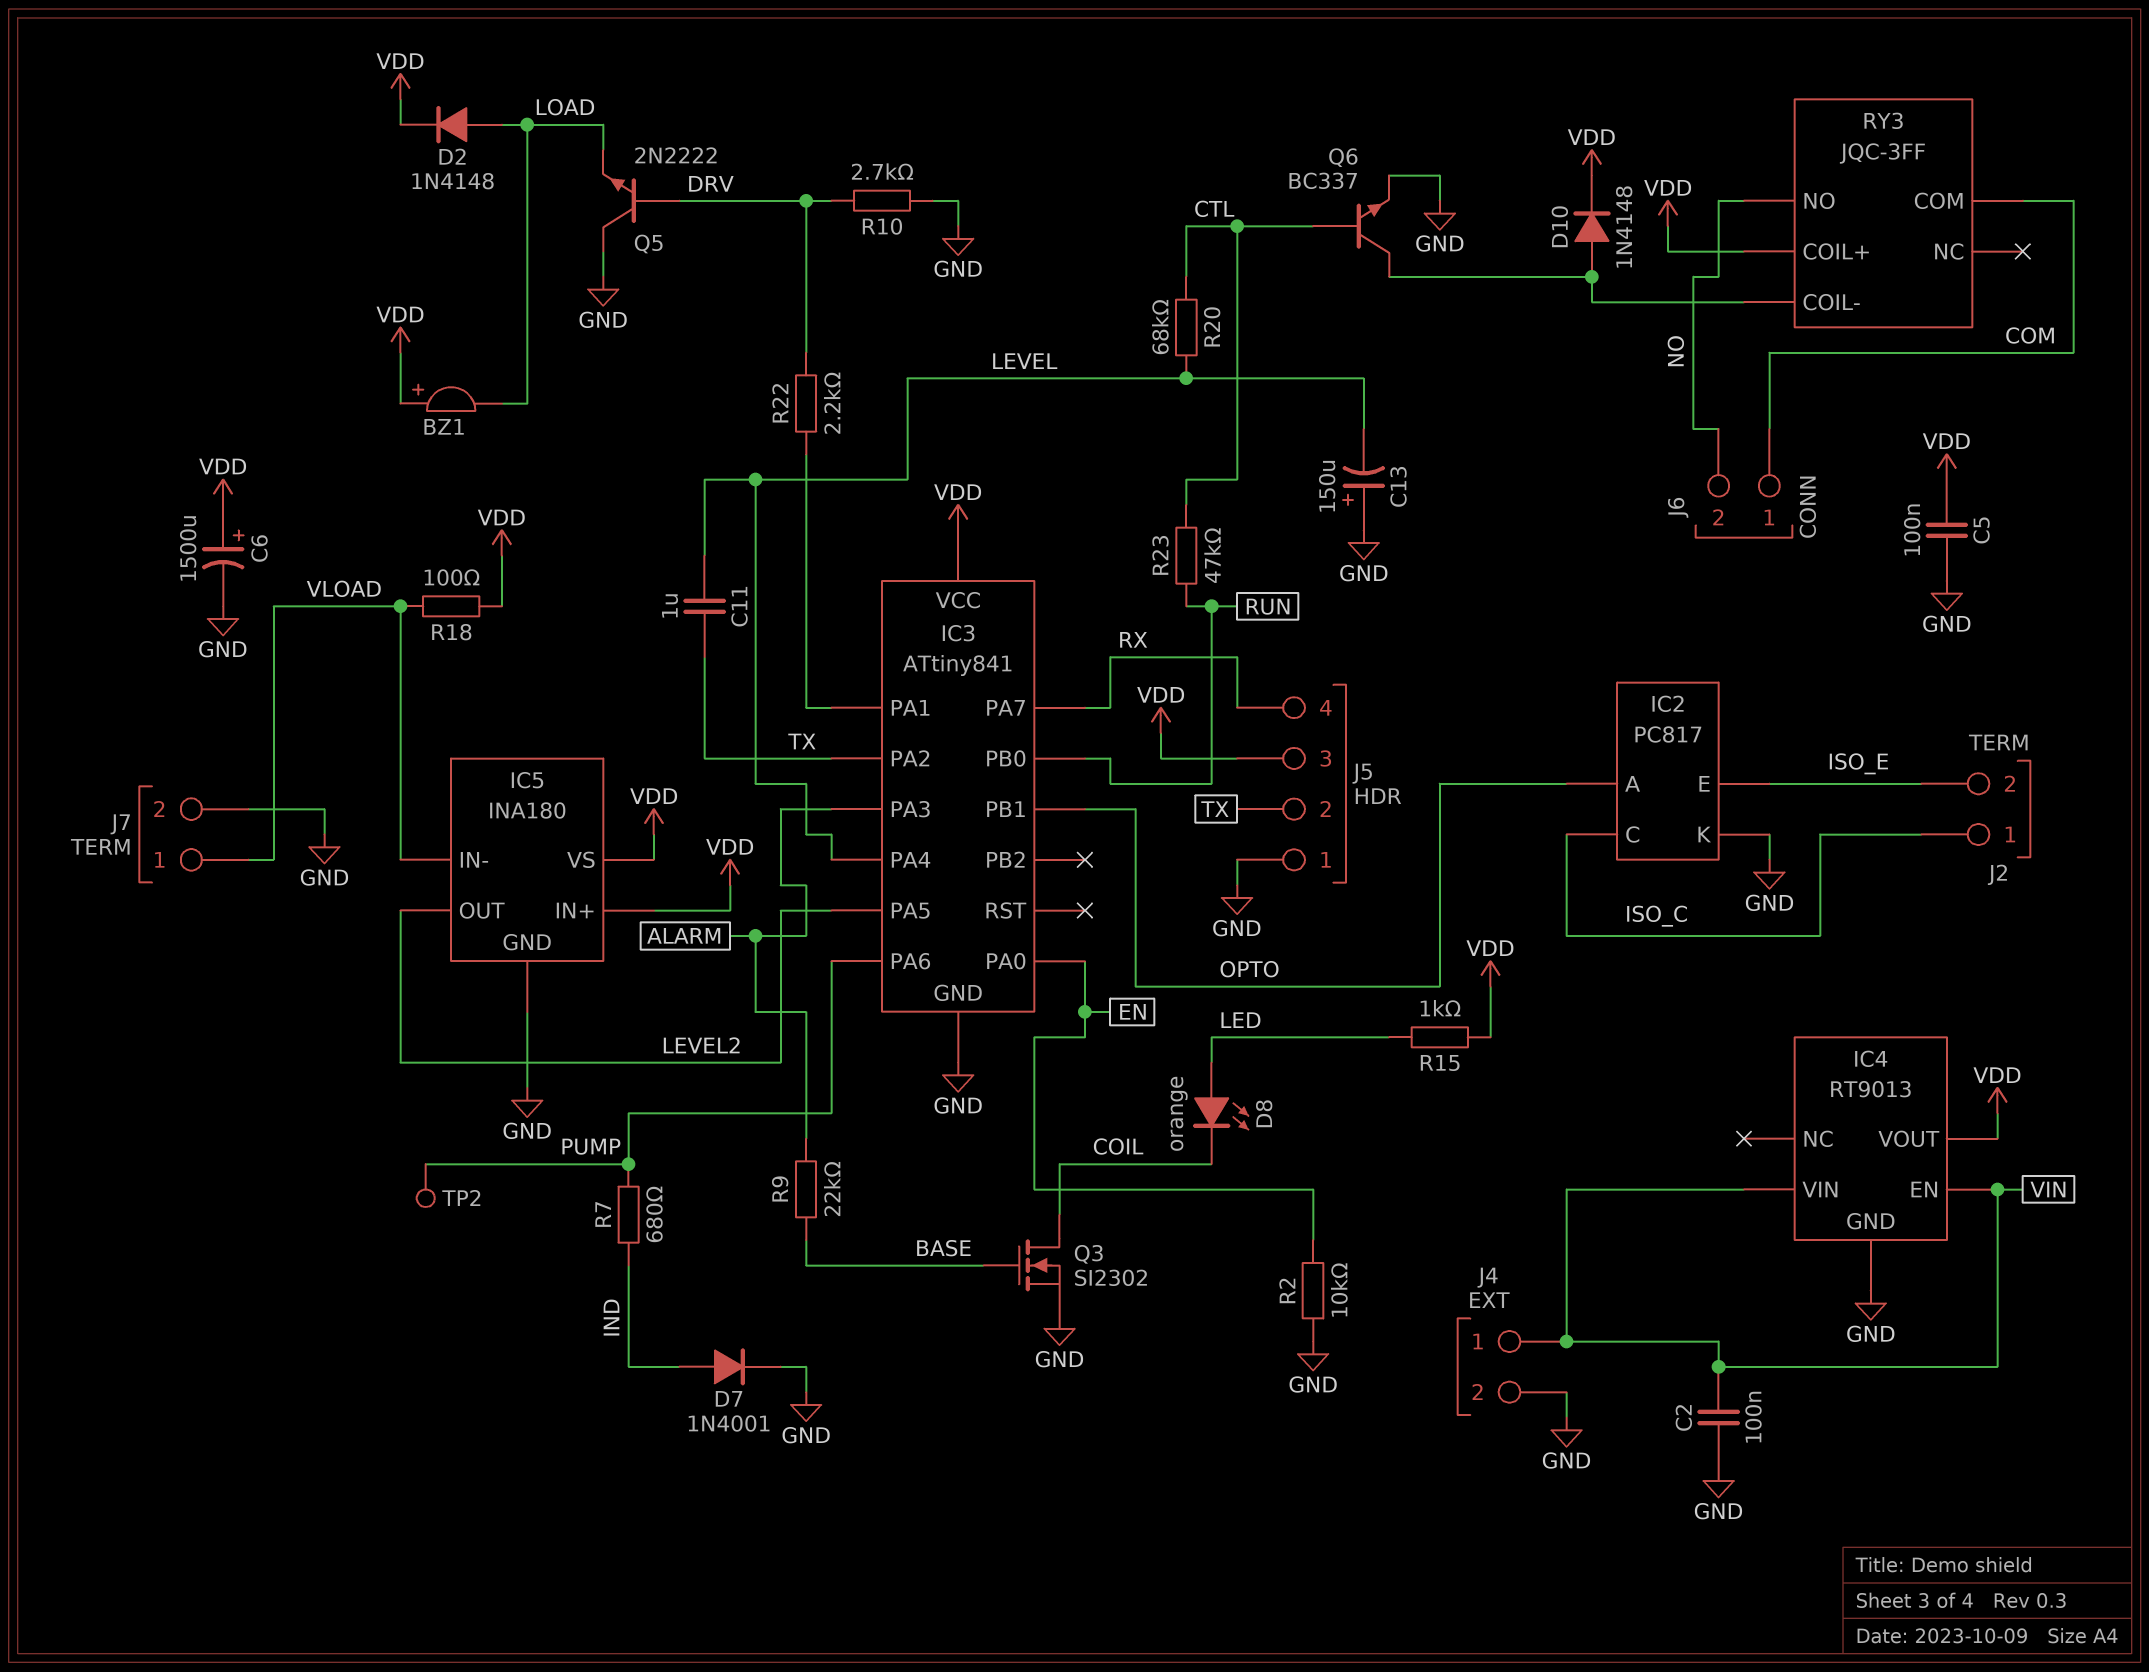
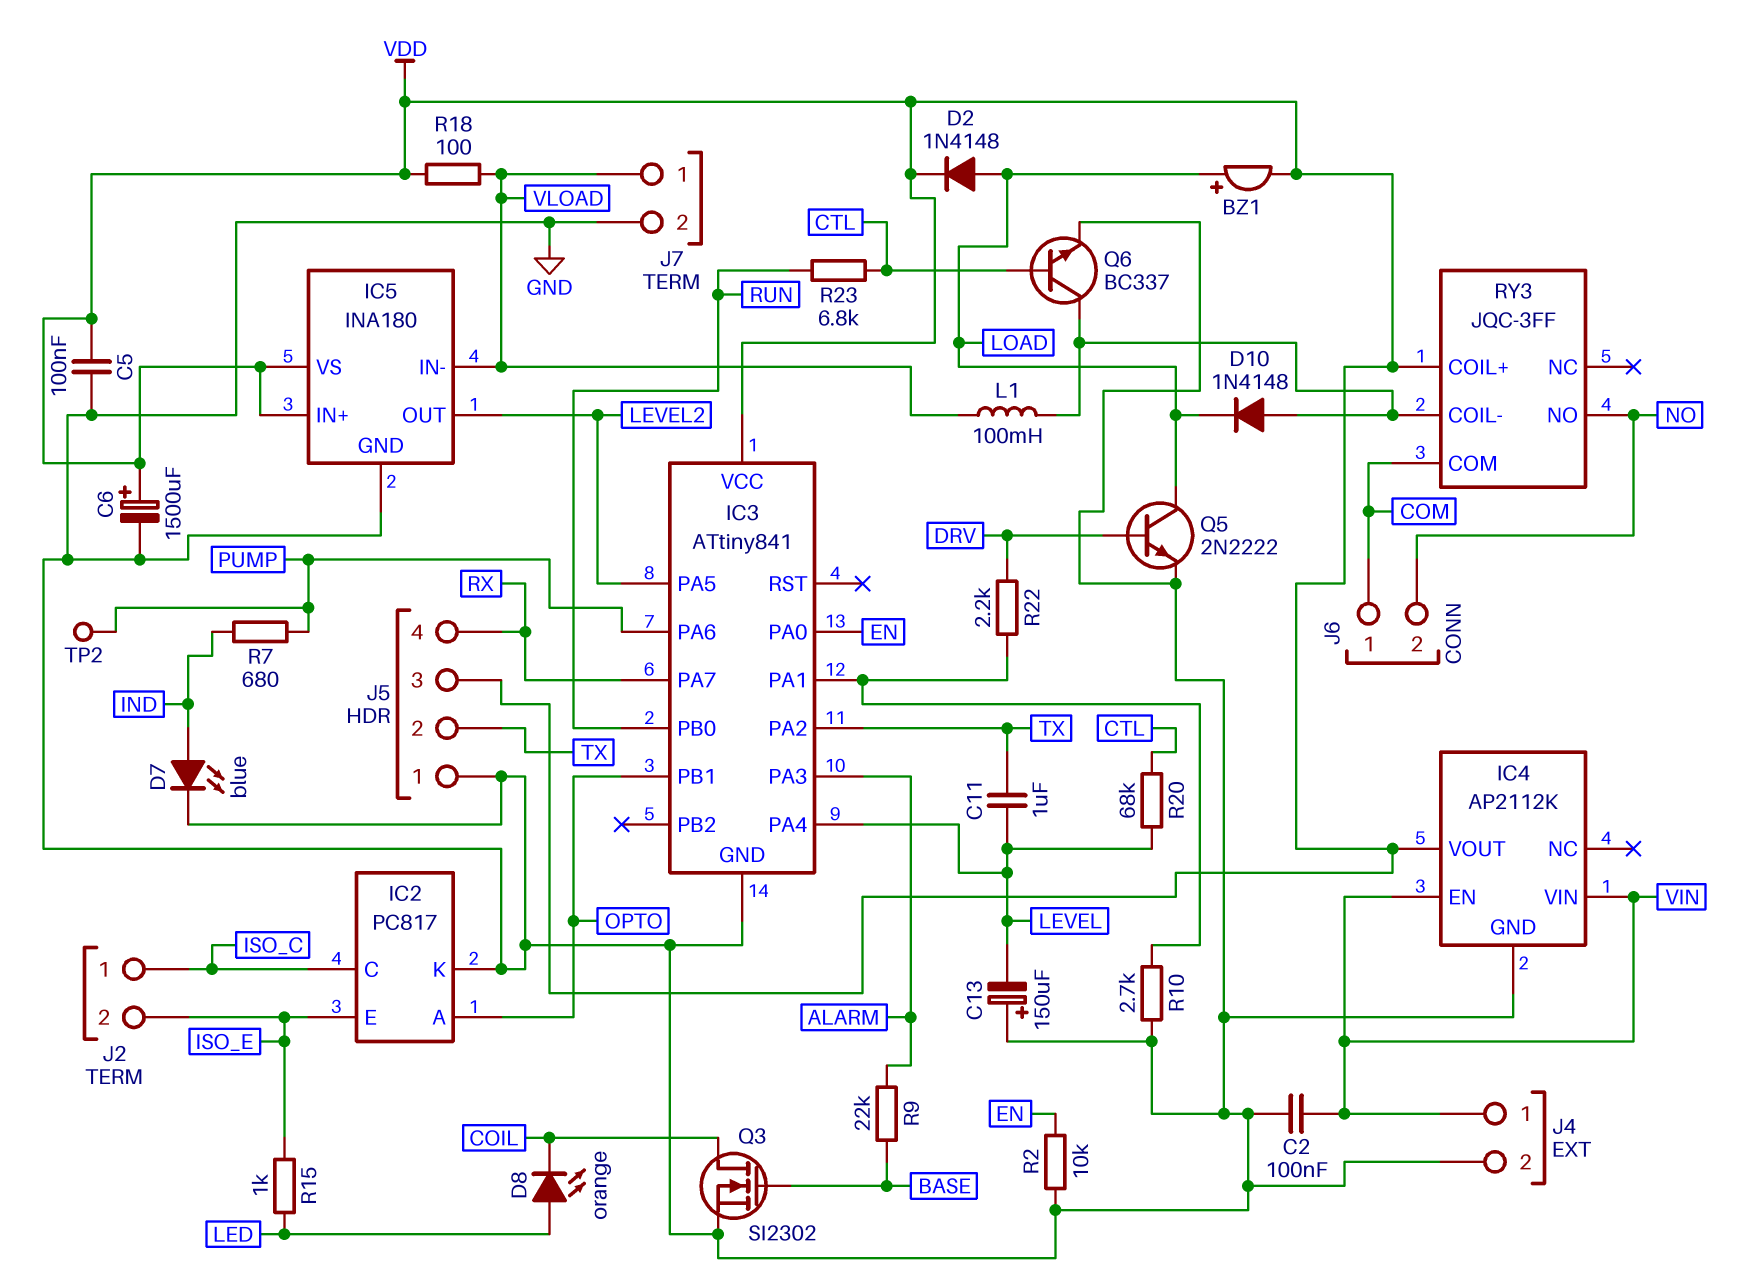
BZ1: buzzer (plus VDD, minus LOAD) -> buzzer (plus LOAD, minus VDD)
D7: diode 1N4001 (A IND, K GND) -> LED blue (A IND, K GND)
D10: diode 1N4148 (A RY3/COIL-, K VDD) -> diode 1N4148 (A RY3/COIL-, K LOAD)
IC4: RT9013 -> AP2112K
L1: none -> 100mH (RY3/COIL-, VLOAD)
Q5: NPN 2N2222 (B DRV, C GND, E LOAD) -> NPN 2N2222 (B DRV, C LOAD, E GND)
R10: 2.7k (DRV, GND) -> 2.7k (GND, IC3/PA1)
R15: 1k (LED, VDD) -> 1k (ISO_E, LED)
R23: 47k (CTL, RUN) -> 6.8k (CTL, RUN)

